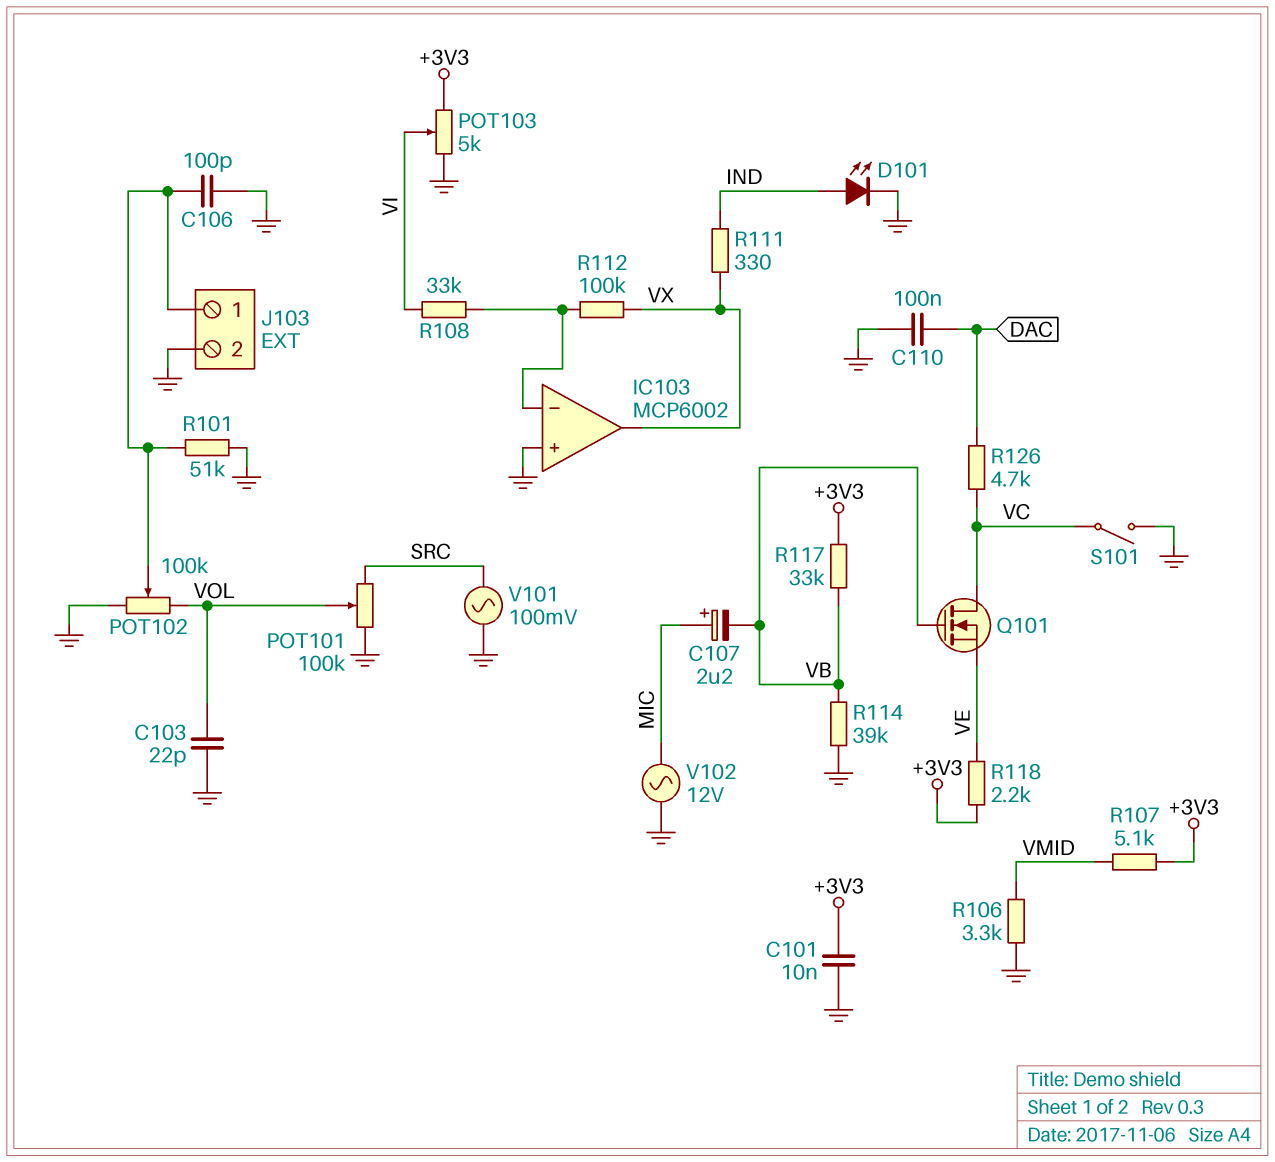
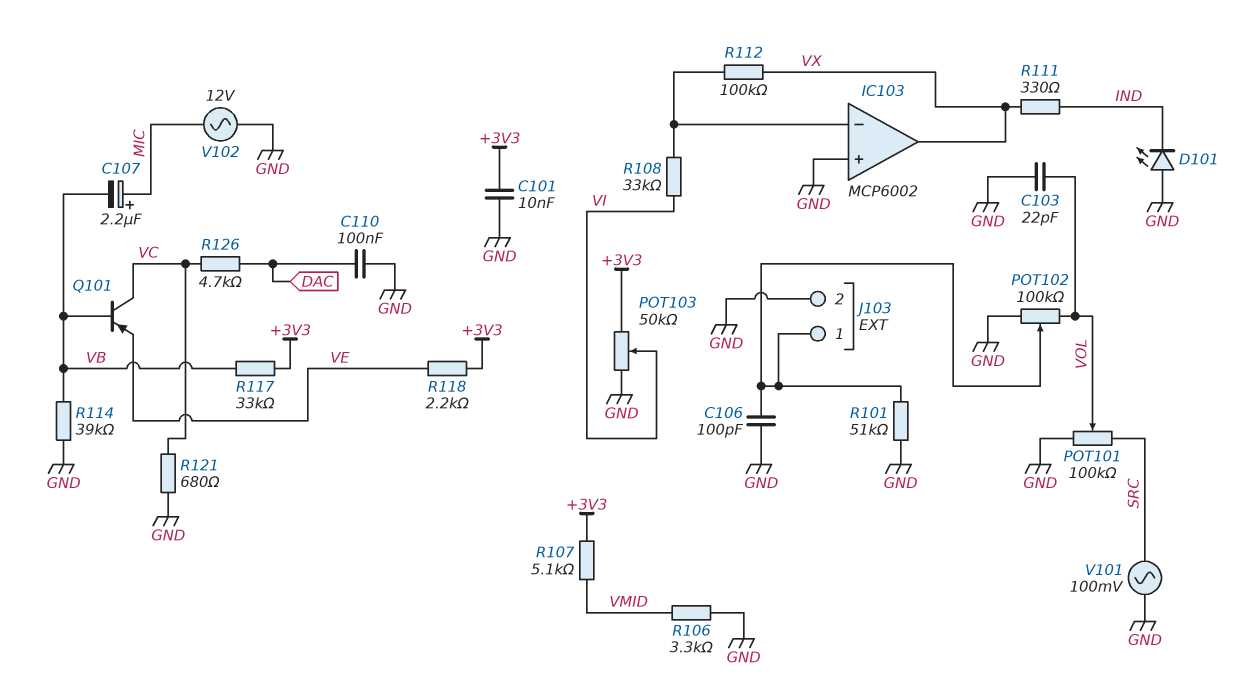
D101: LED (A IND, K GND) -> LED (A GND, K IND)
POT103: 5k (+3V3, GND, wiper VI) -> 50k (+3V3, GND, wiper VI)
Q101: NMOS (G VB, D VC, S VE) -> PNP (B VB, C VC, E VE)
R121: none -> 680 (GND, VC)
S101: switch (GND, VC) -> none

